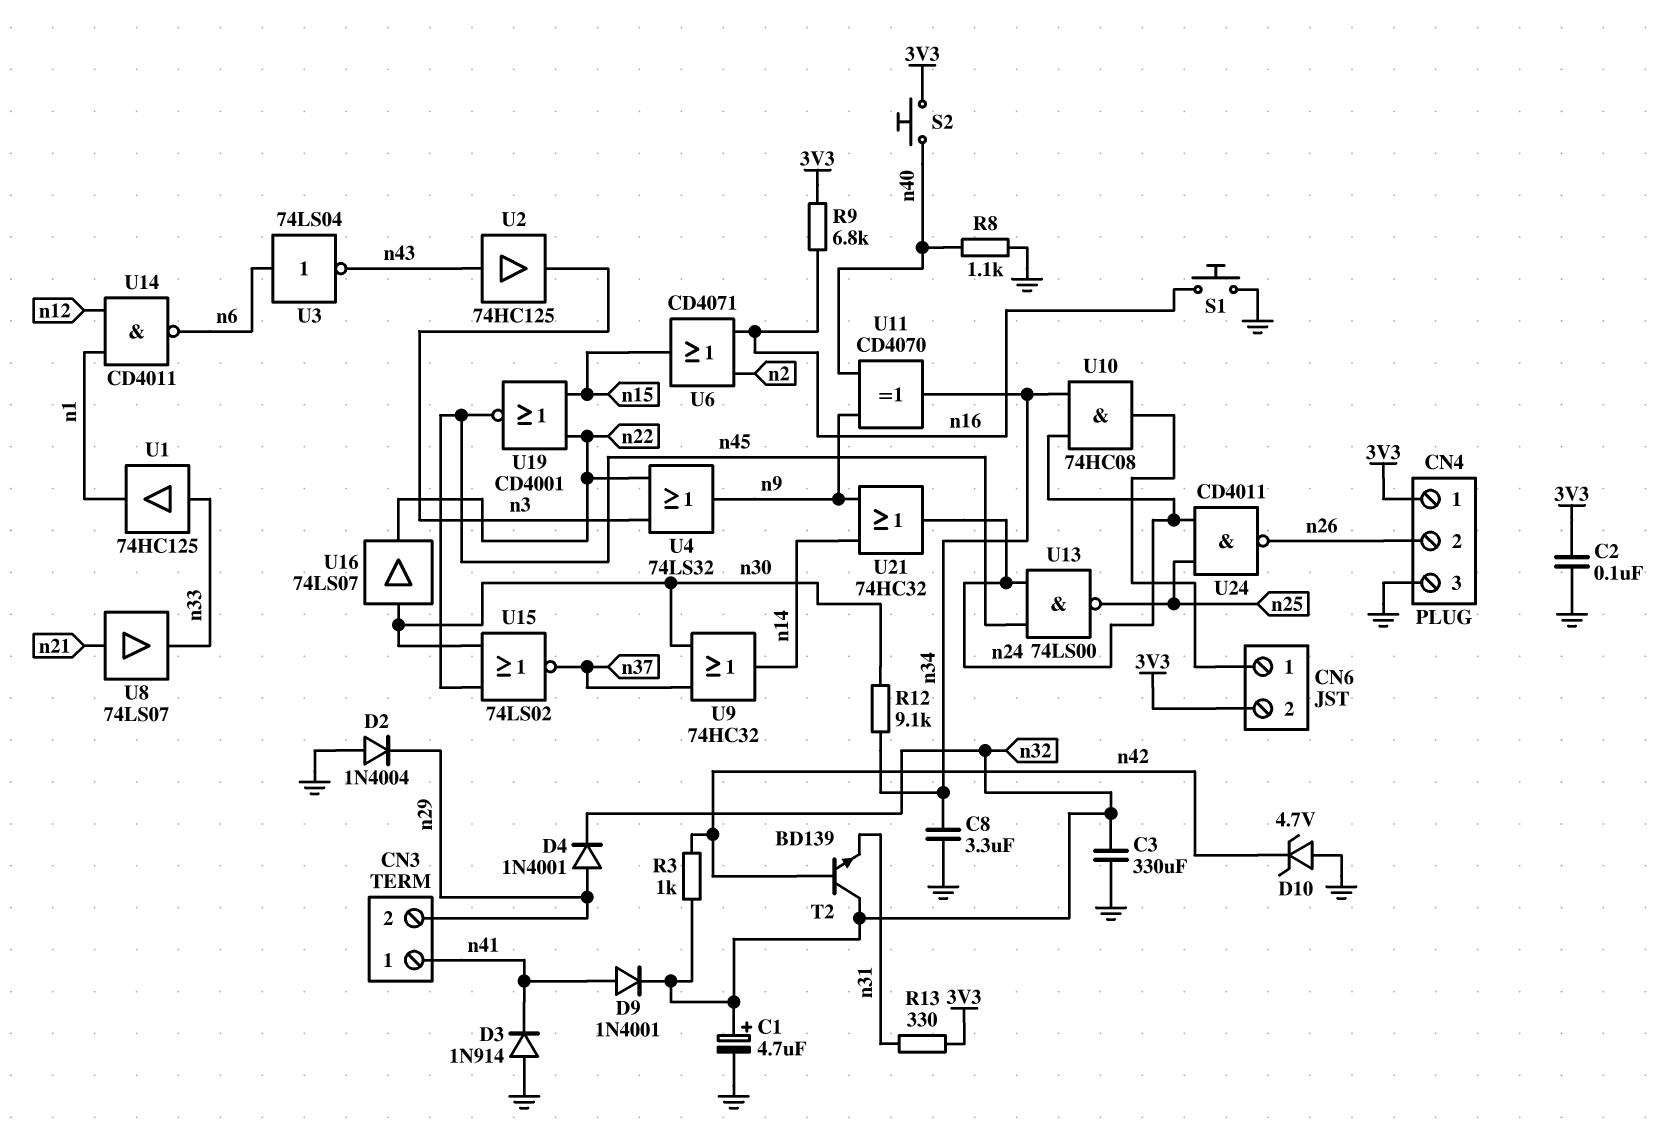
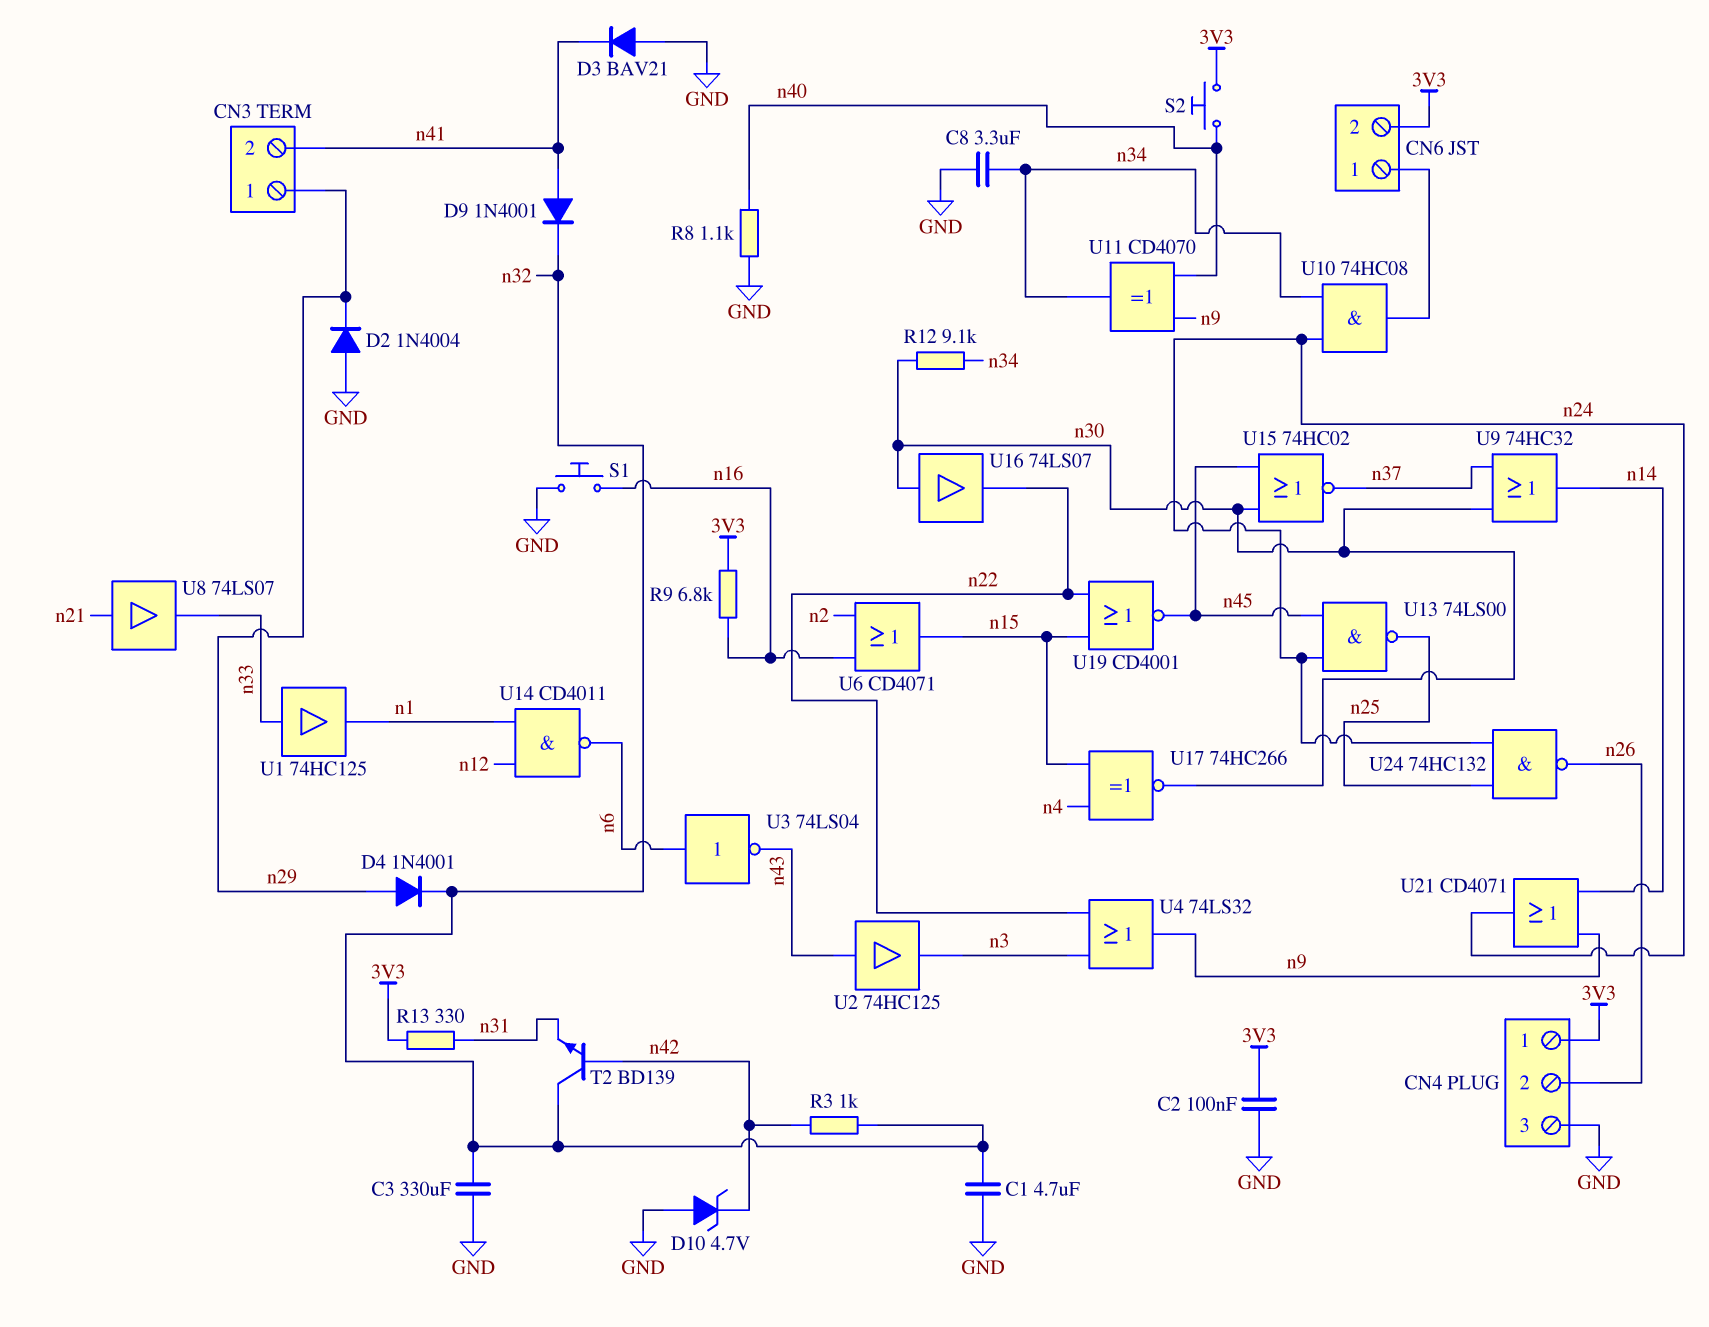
C1: 4.7uF (plus n32, minus GND) -> 4.7uF (GND, n32)
CN3 pin 1: n41 -> n29
CN3 pin 2: n29 -> n41
D3: diode 1N914 (A GND, K n41) -> diode BAV21 (A GND, K n41)
U15: NOR 74LS02 (in n30, in n45, out n37) -> NOR 74HC02 (in n30, in n45, out n37)
U17: none -> XNOR 74HC266 (in n4, in n15, out n30)
U21: OR 74HC32 (in n9, in n14, out n24) -> OR CD4071 (in n9, in n14, out n24)
U24: NAND CD4011 (in n24, in n25, out n26) -> NAND 74HC132 (in n24, in n25, out n26)

